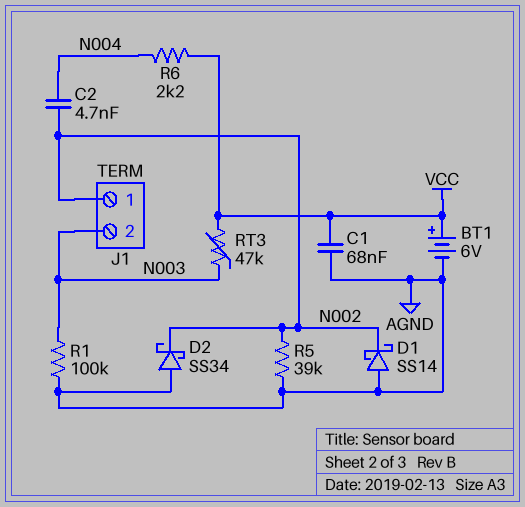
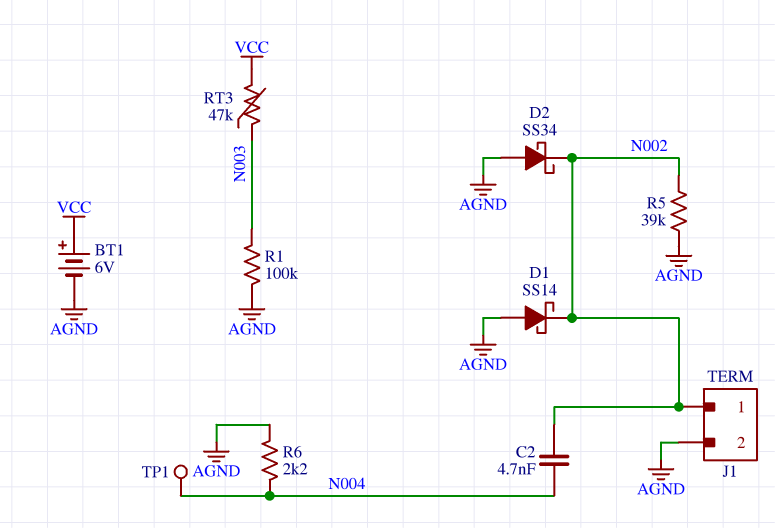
C1: 68nF (AGND, VCC) -> none
J1 pin 2: N003 -> AGND
R6: 2.2k (N004, VCC) -> 2.2k (AGND, N004)
TP1: none -> test point (N004)

